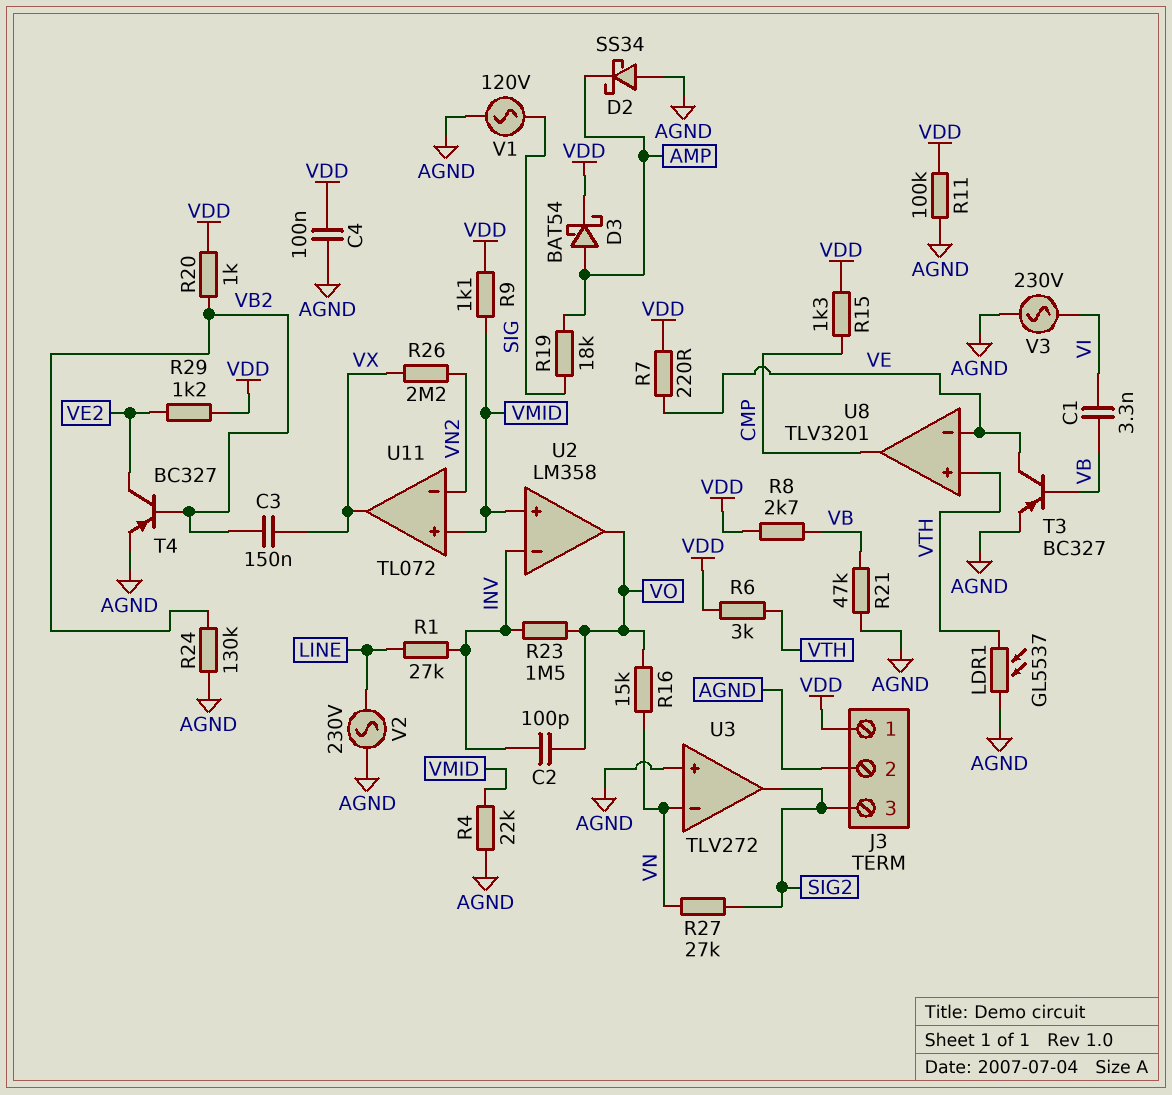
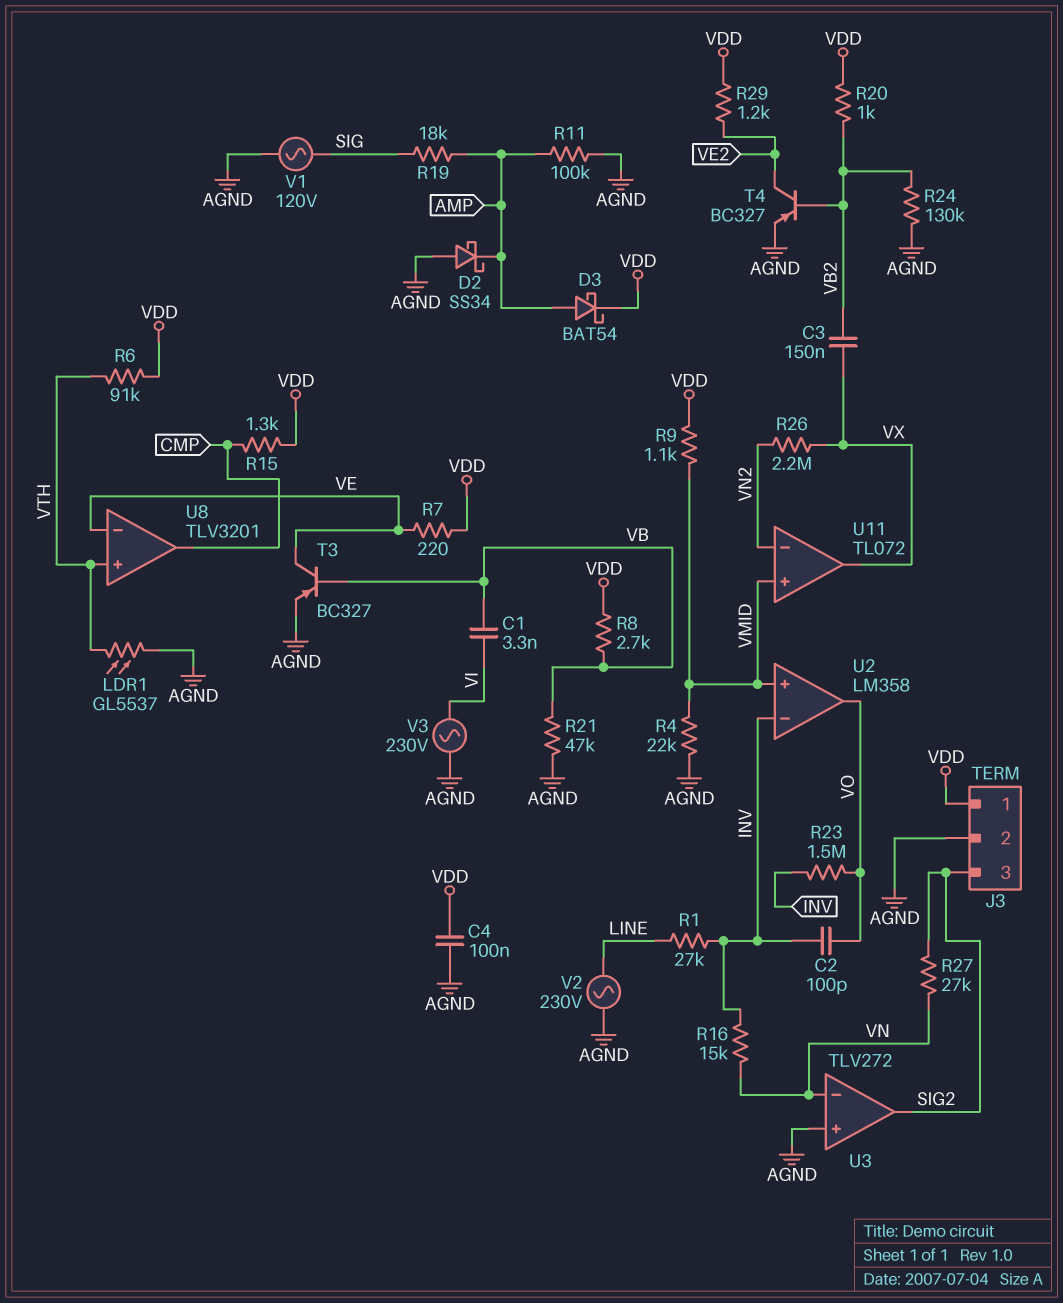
R6: 3k (VDD, VTH) -> 91k (VDD, VTH)
R11: 100k (AGND, VDD) -> 100k (AGND, AMP)
R16: 15k (VN, VO) -> 15k (INV, VN)

